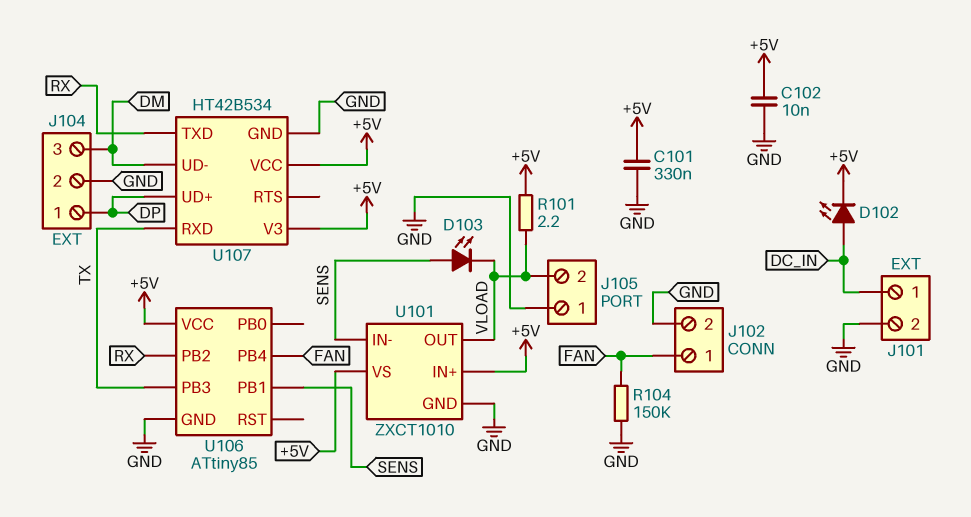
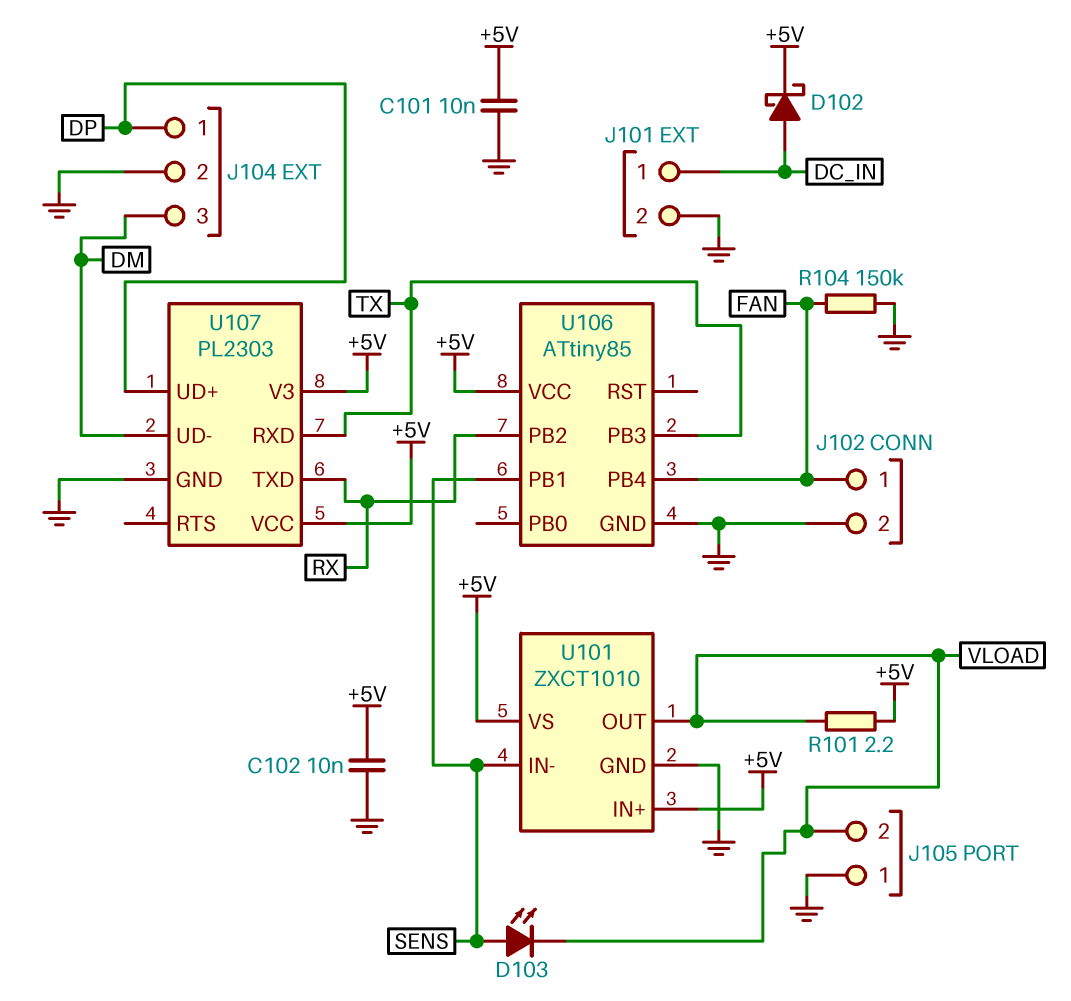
C101: 330nF (+5V, GND) -> 10nF (+5V, GND)
D102: LED (A DC_IN, K +5V) -> schottky (A DC_IN, K +5V)
U107: HT42B534 -> PL2303

